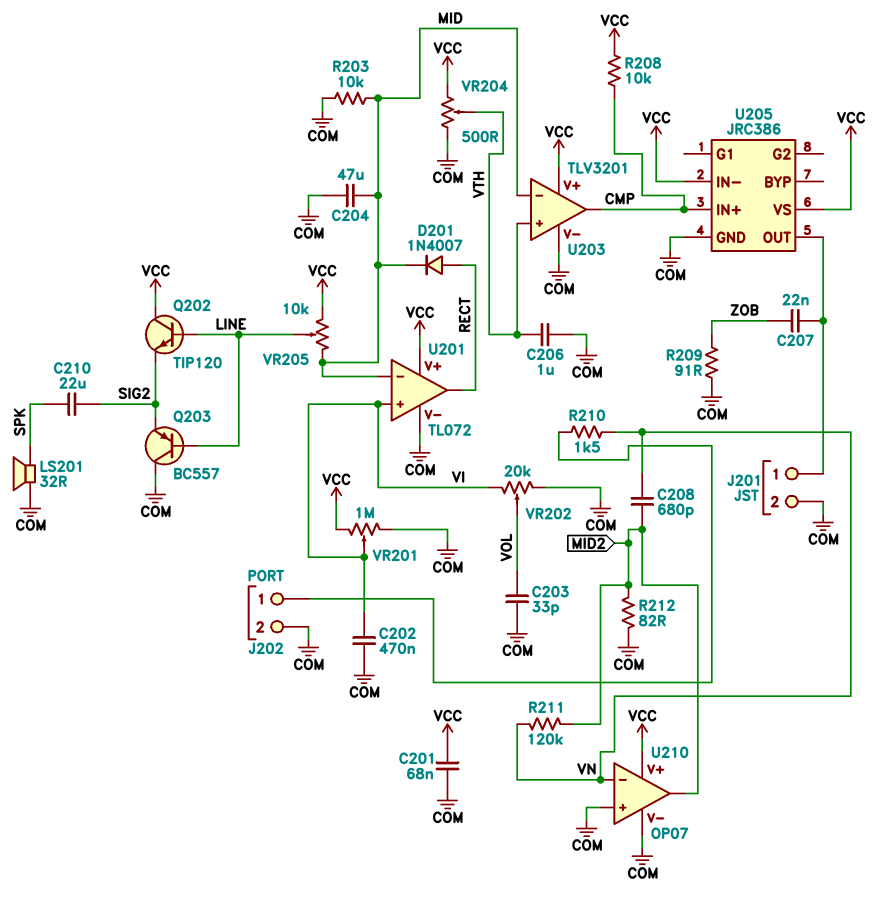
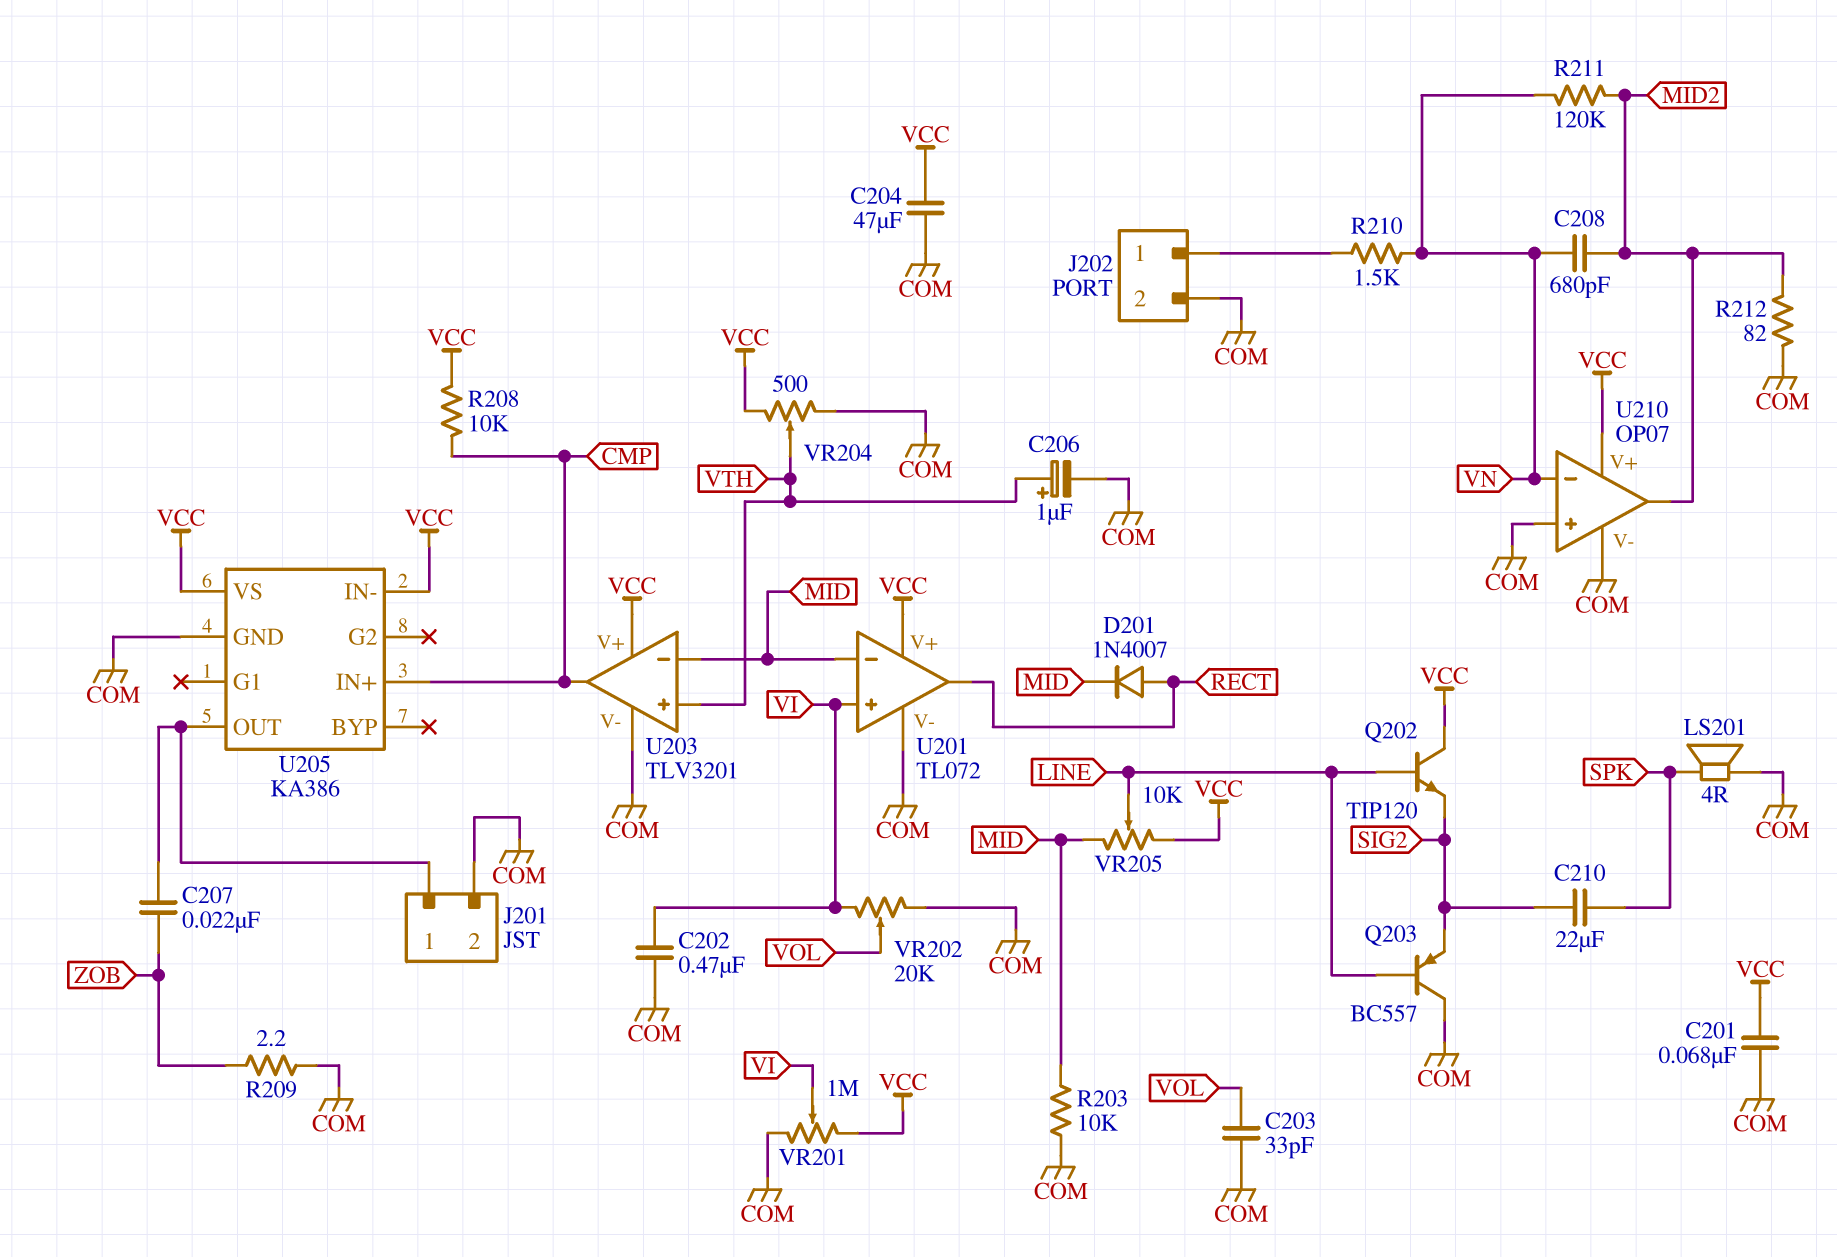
C204: 47uF (COM, MID) -> 47uF (COM, VCC)
C206: 1uF (COM, VTH) -> 1uF (plus VTH, minus COM)
LS201: speaker 32R (COM, SPK) -> speaker 4R (COM, SPK)
R209: 91 (COM, ZOB) -> 2.2 (COM, ZOB)
U205: JRC386 -> KA386

